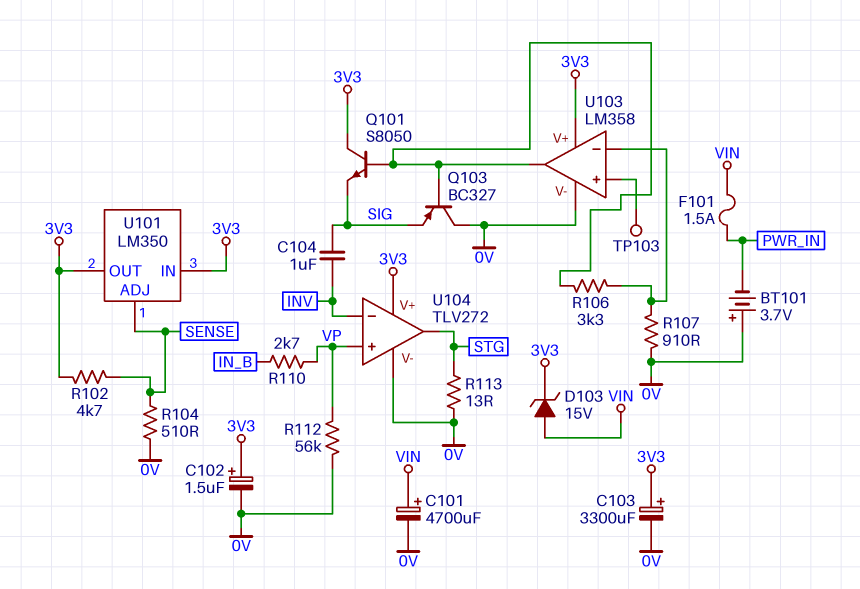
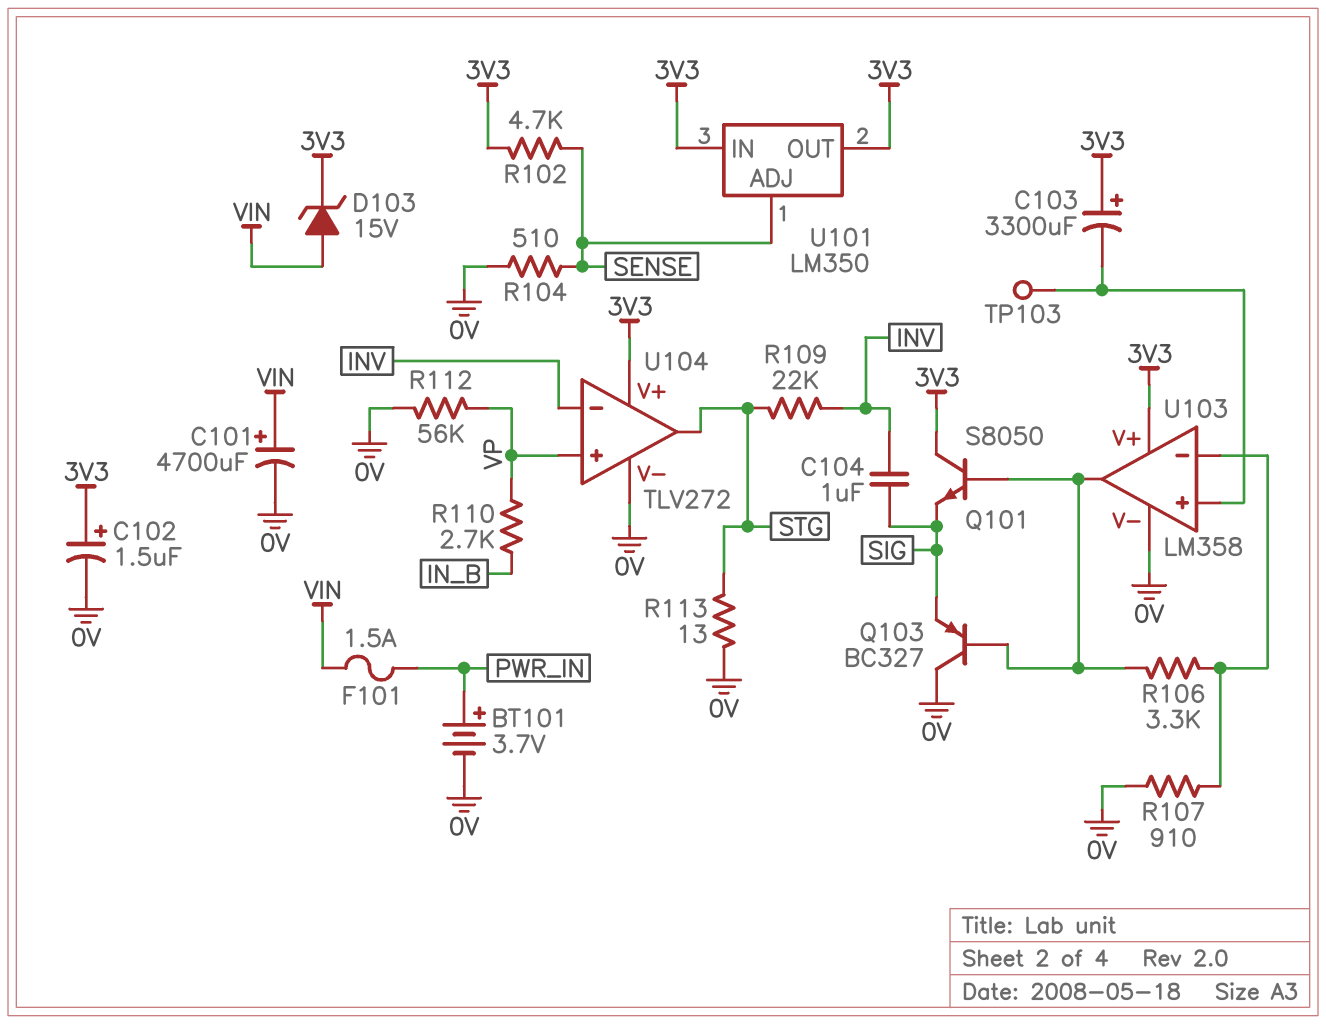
BT101: 3.7V (plus 0V, minus PWR_IN) -> 3.7V (plus PWR_IN, minus 0V)
C103: 3300uF (plus 3V3, minus 0V) -> 3300uF (plus 3V3, minus U103/in+)
R109: none -> 22k (INV, STG)

